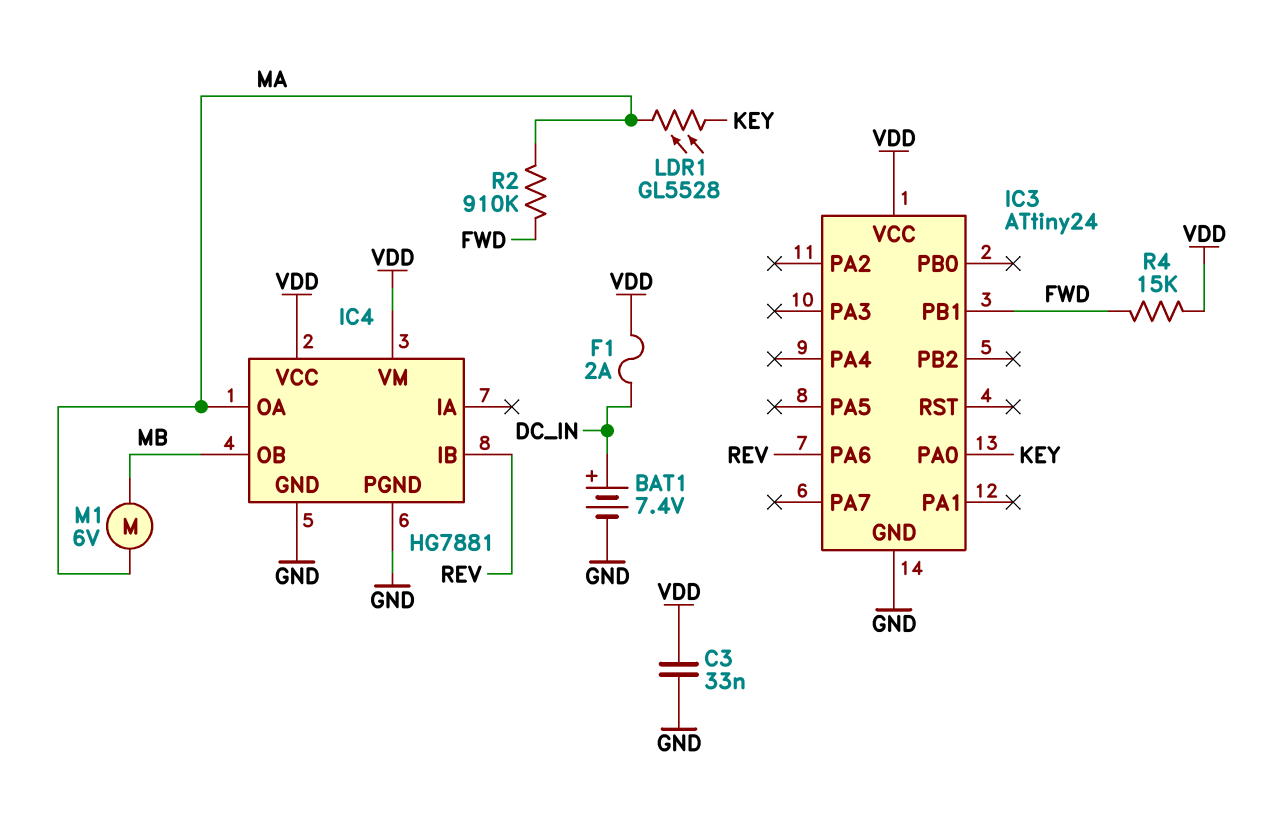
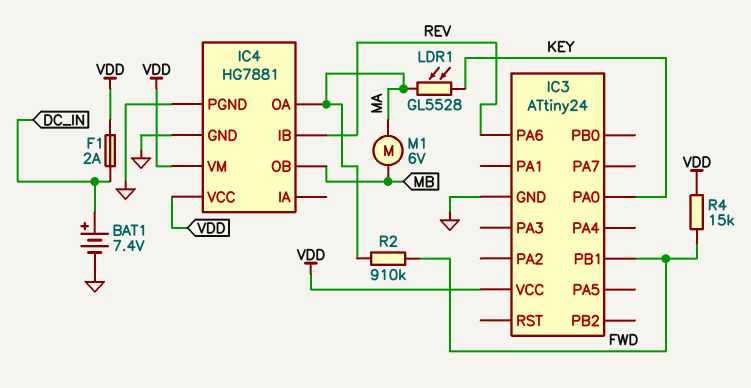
C3: 33nF (GND, VDD) -> none

